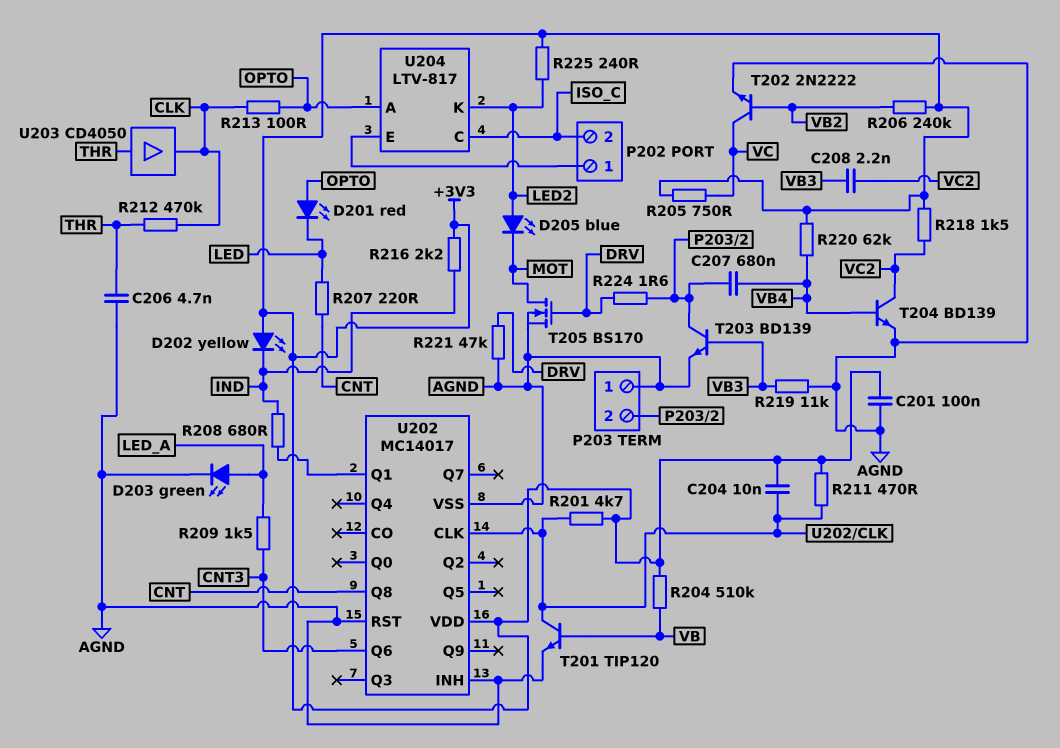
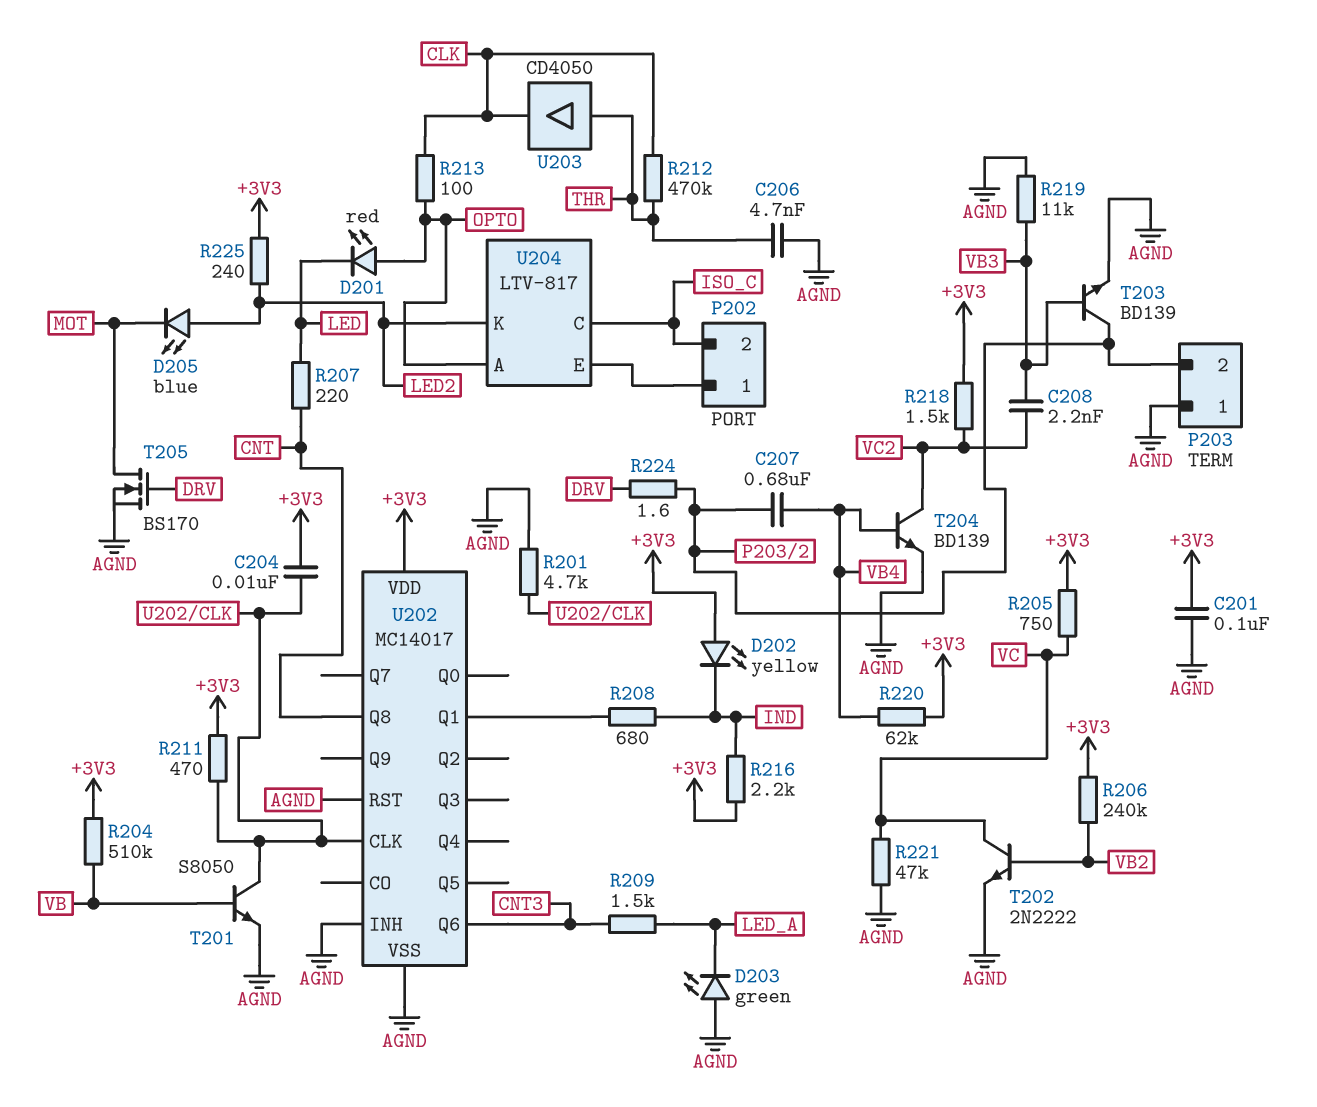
D203: LED green (A LED_A, K AGND) -> LED green (A AGND, K LED_A)
R201: 4.7k (+3V3, U202/CLK) -> 4.7k (AGND, U202/CLK)
R221: 47k (AGND, DRV) -> 47k (AGND, VC)
T201: NPN TIP120 (B VB, C U202/CLK, E AGND) -> NPN S8050 (B VB, C U202/CLK, E AGND)

